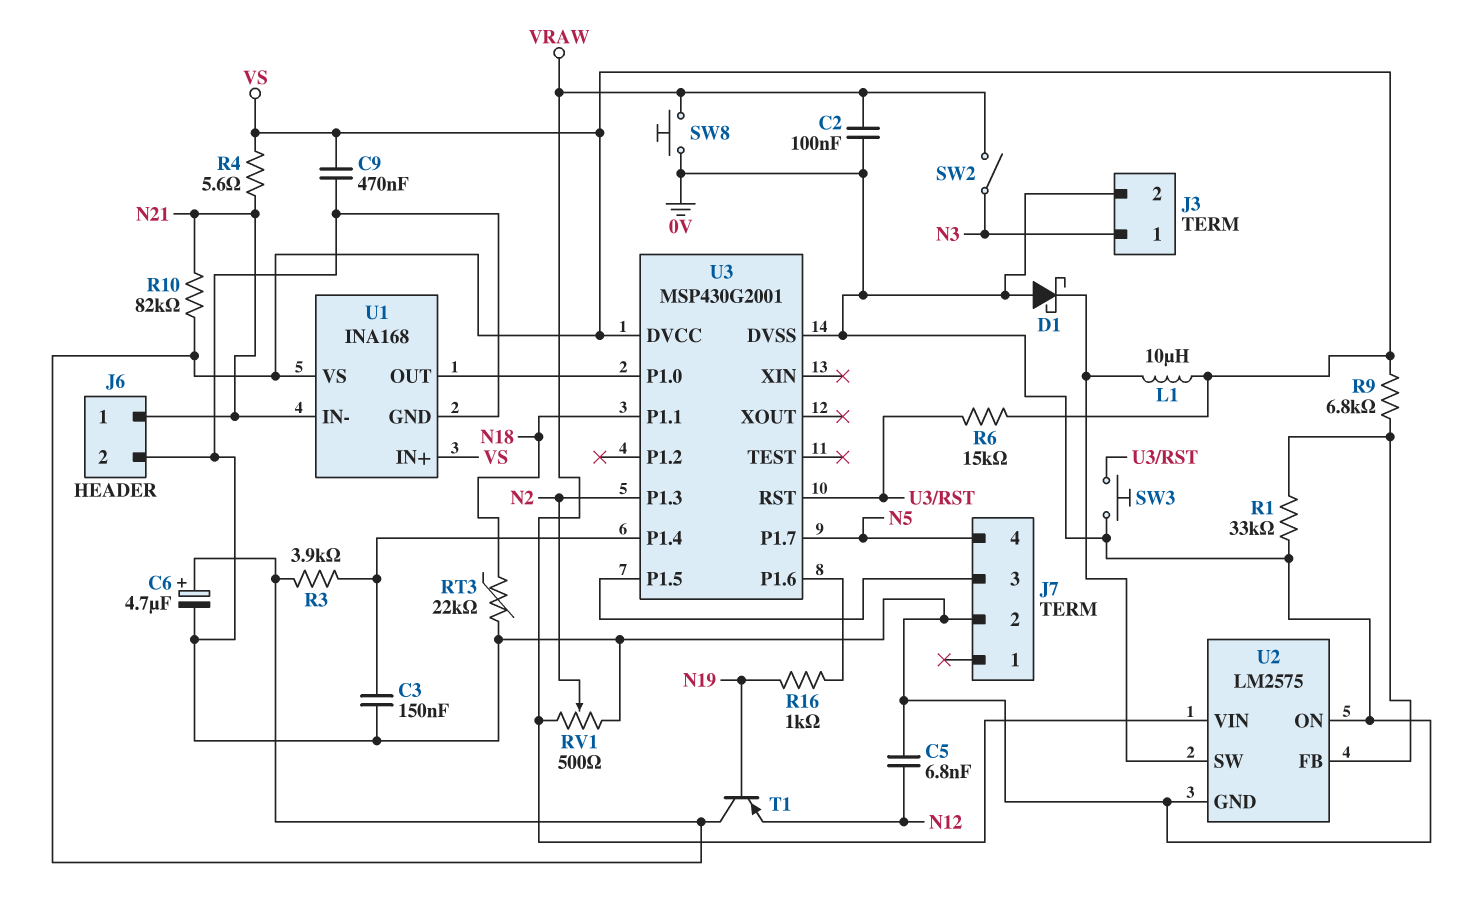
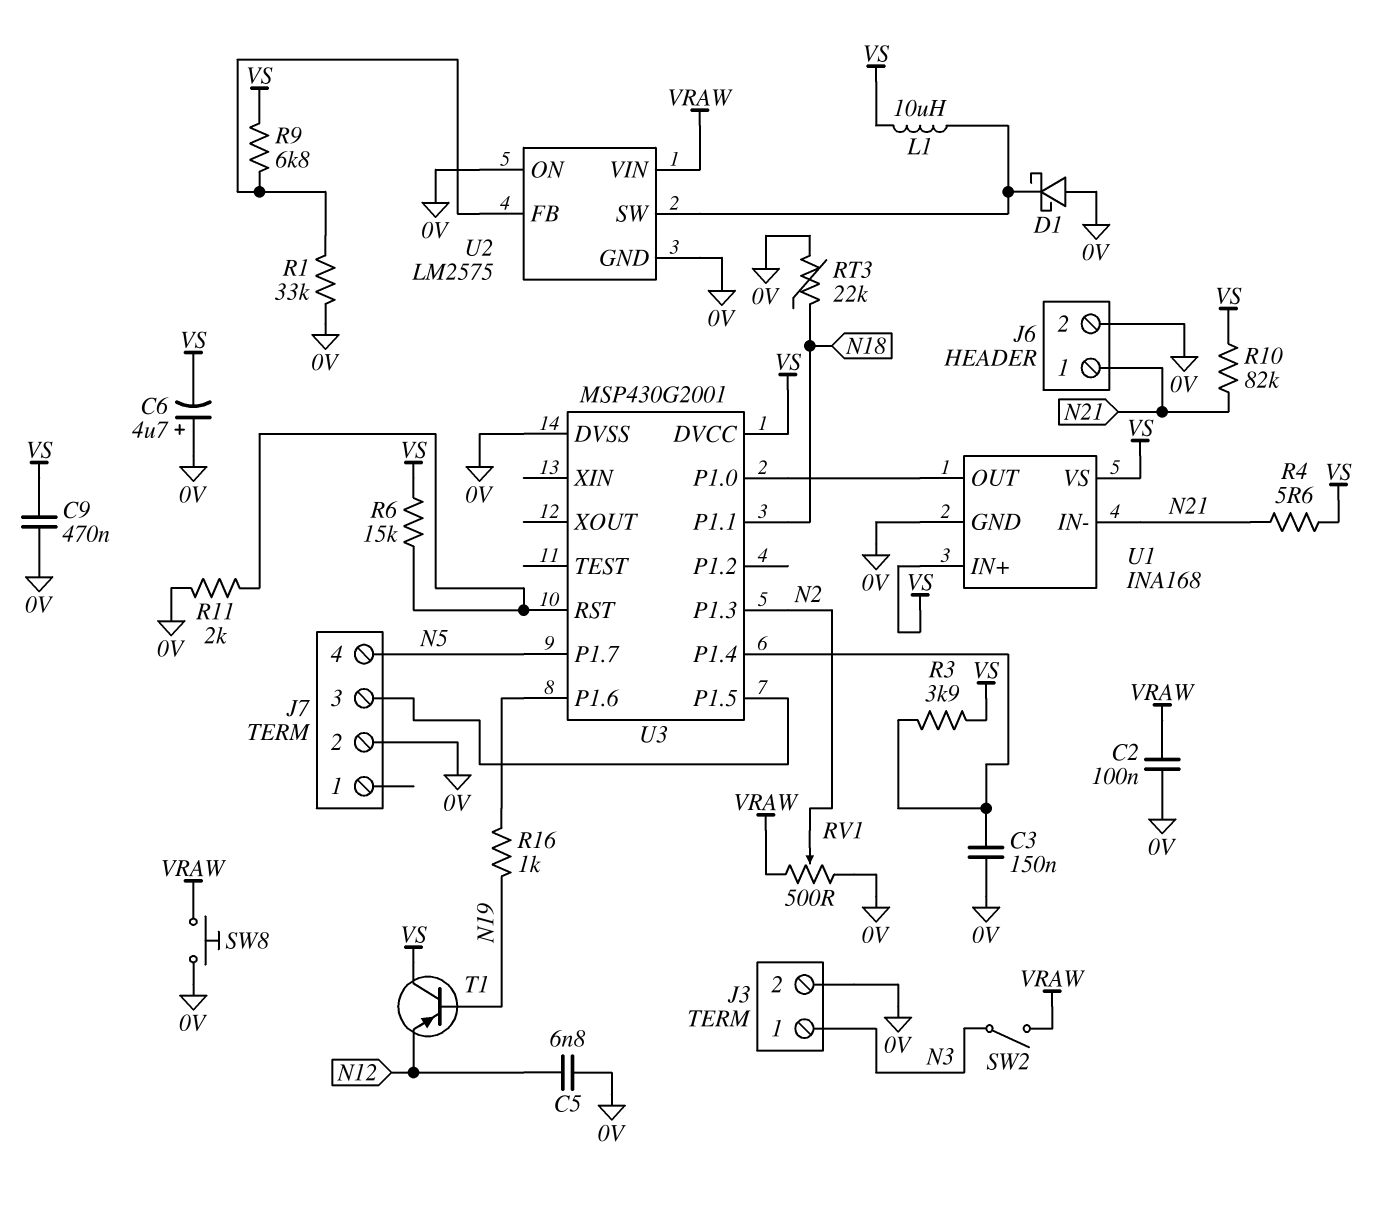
C6: 4.7uF (plus VS, minus 0V) -> 4.7uF (plus 0V, minus VS)
R11: none -> 2k (0V, U3/RST)
SW3: button (0V, U3/RST) -> none

